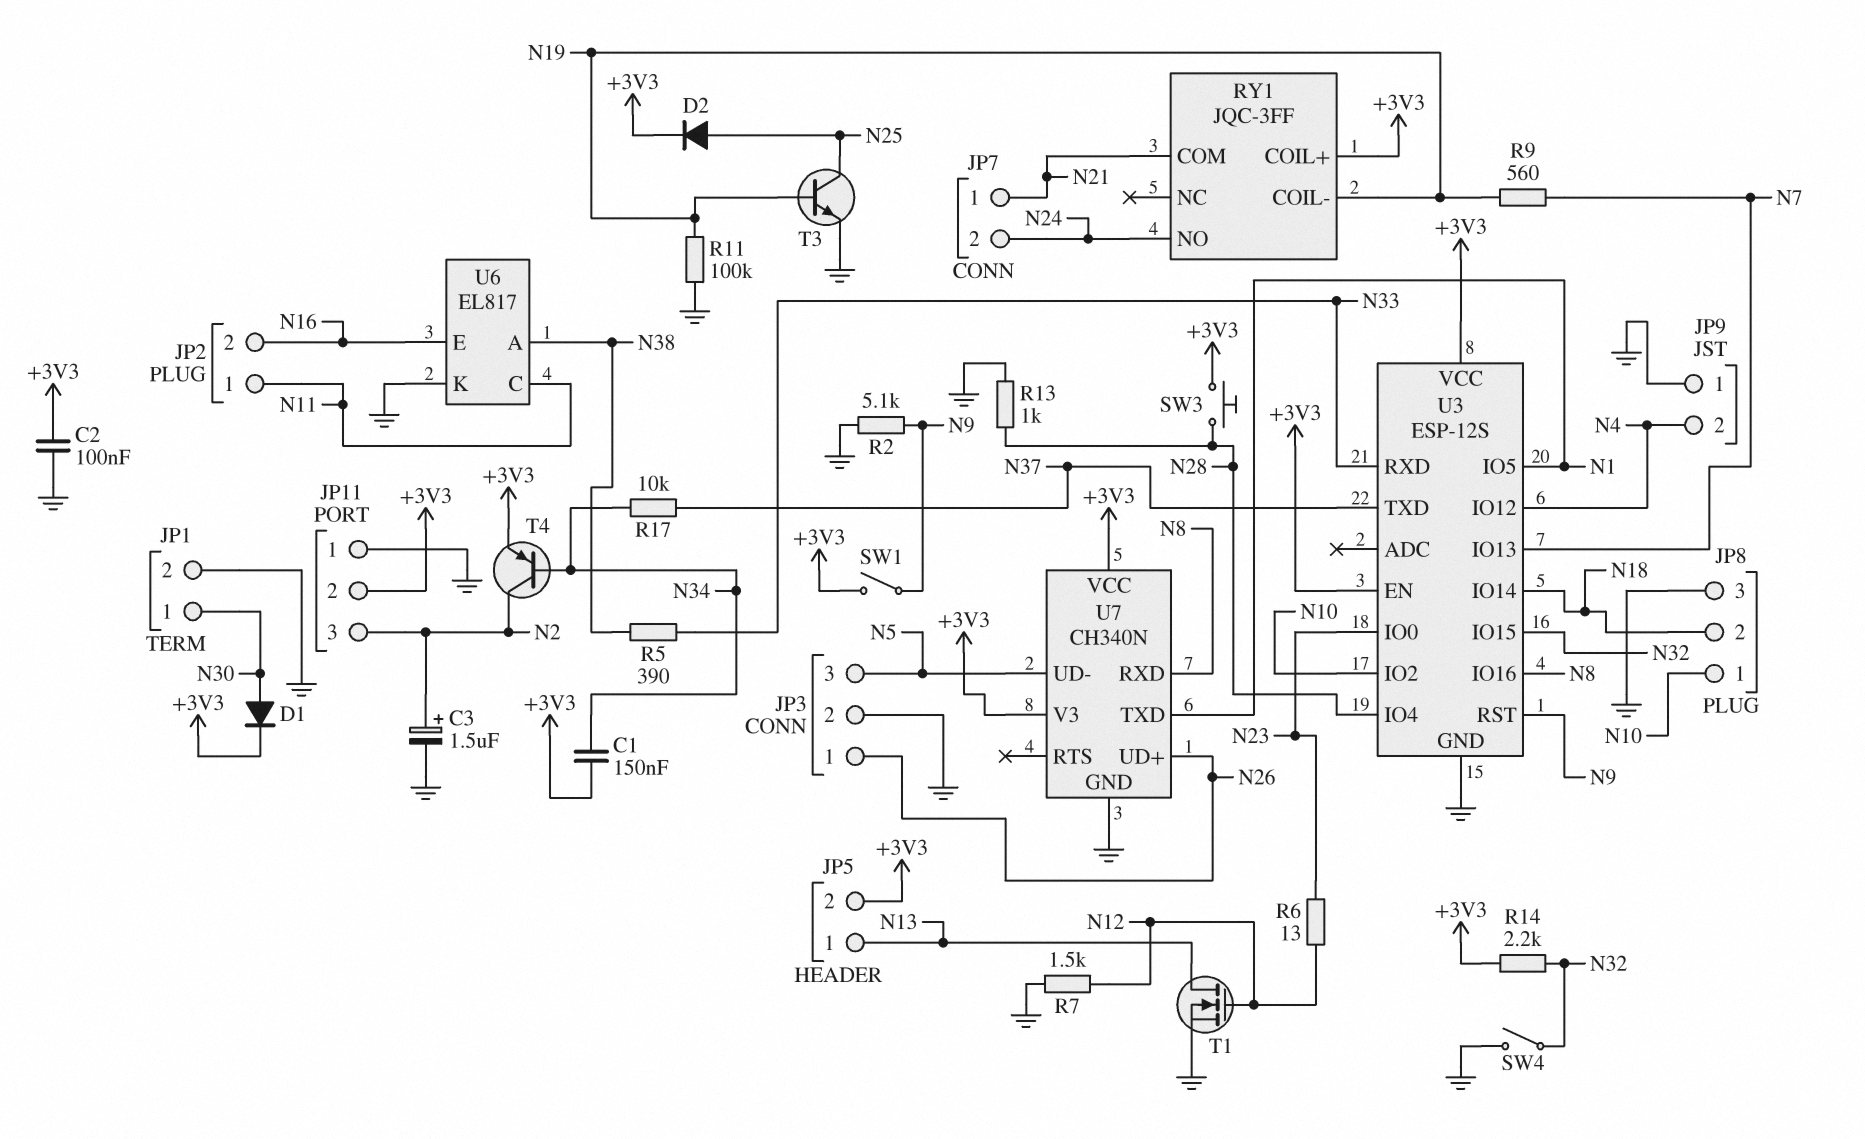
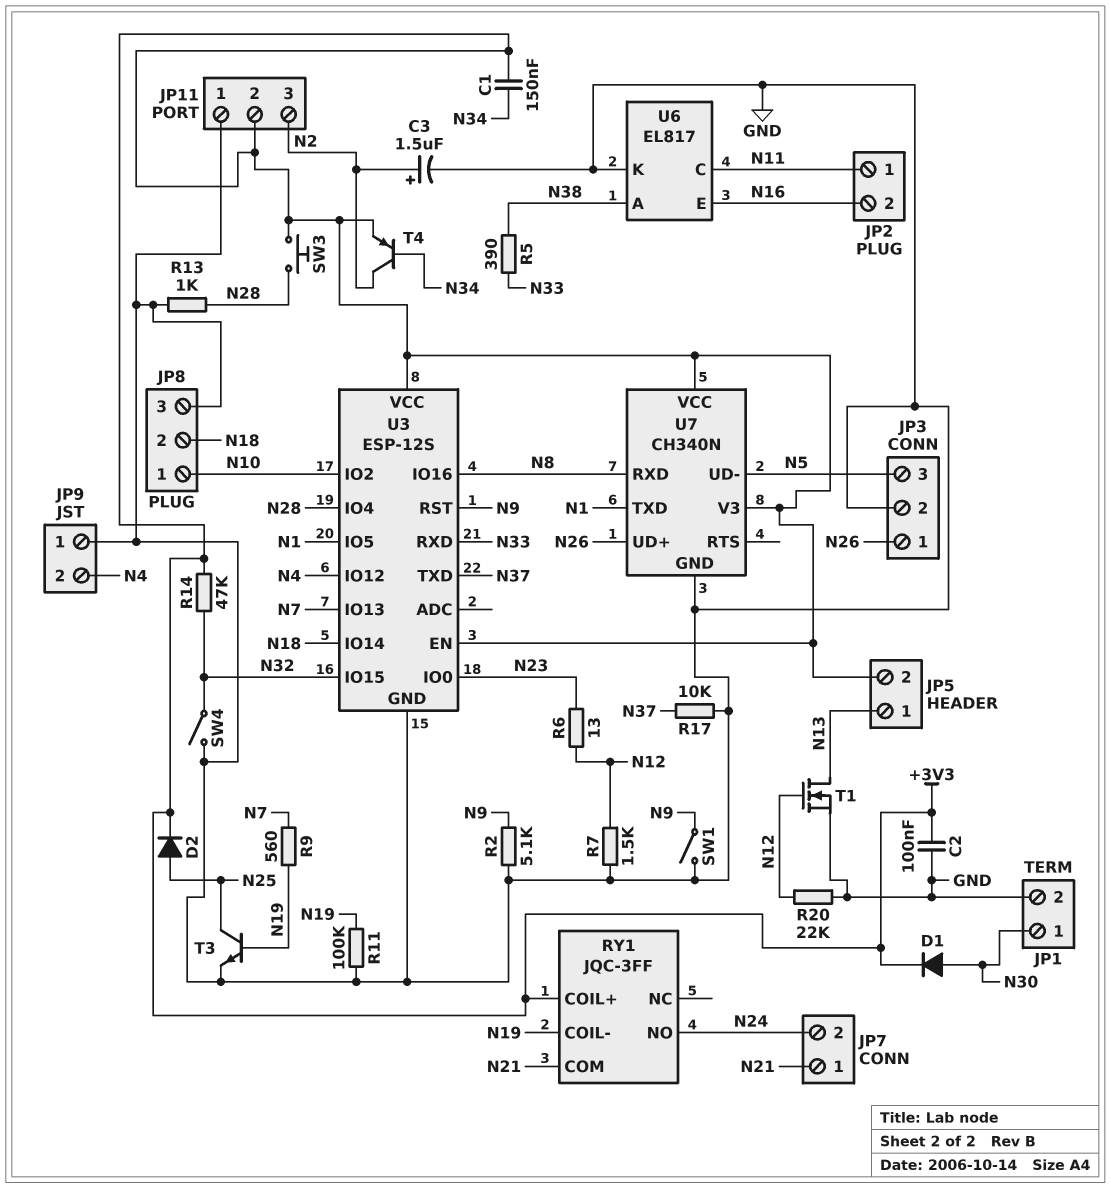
R14: 2.2k (+3V3, N32) -> 47k (+3V3, N32)
R17: 10k (N34, N37) -> 10k (GND, N37)
R20: none -> 22k (GND, N12)
SW1: switch (+3V3, N9) -> switch (GND, N9)

